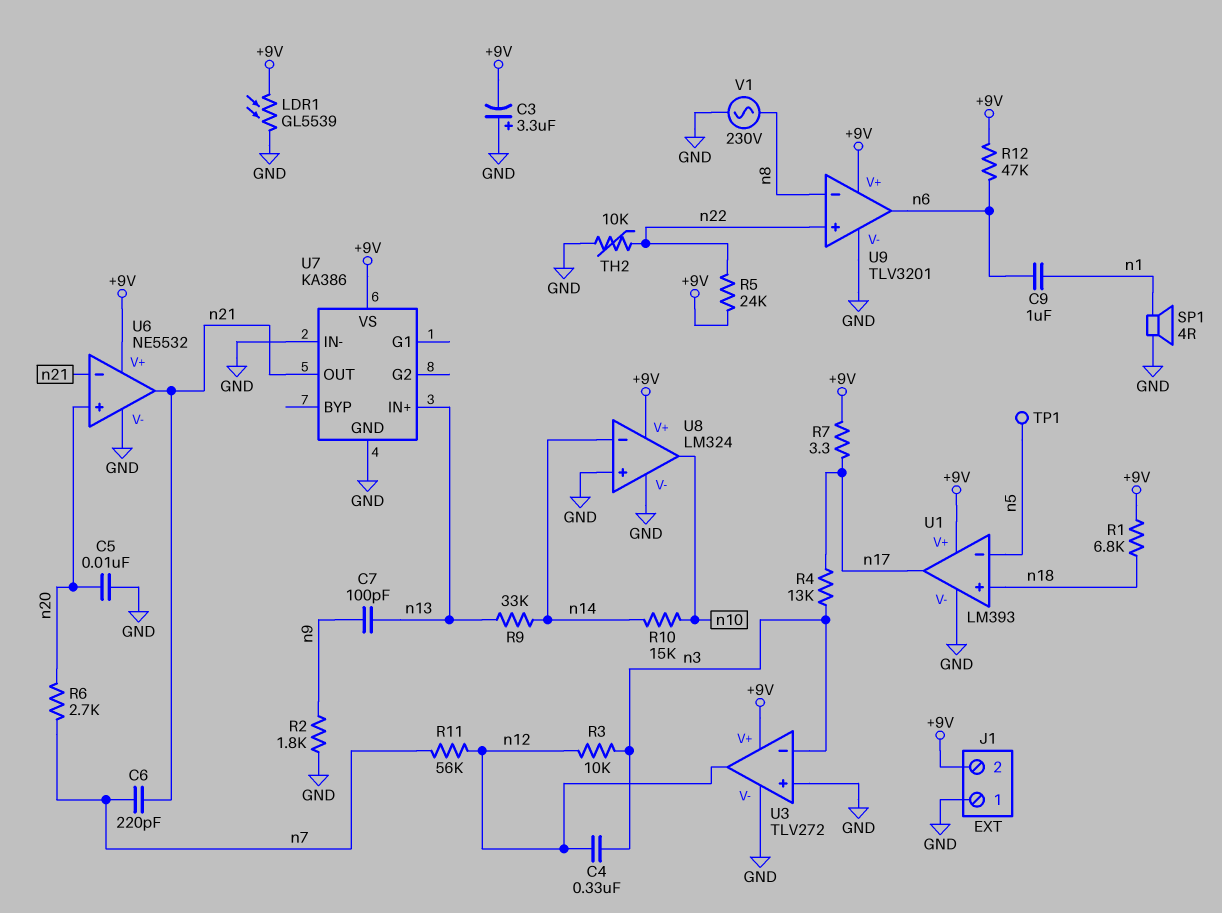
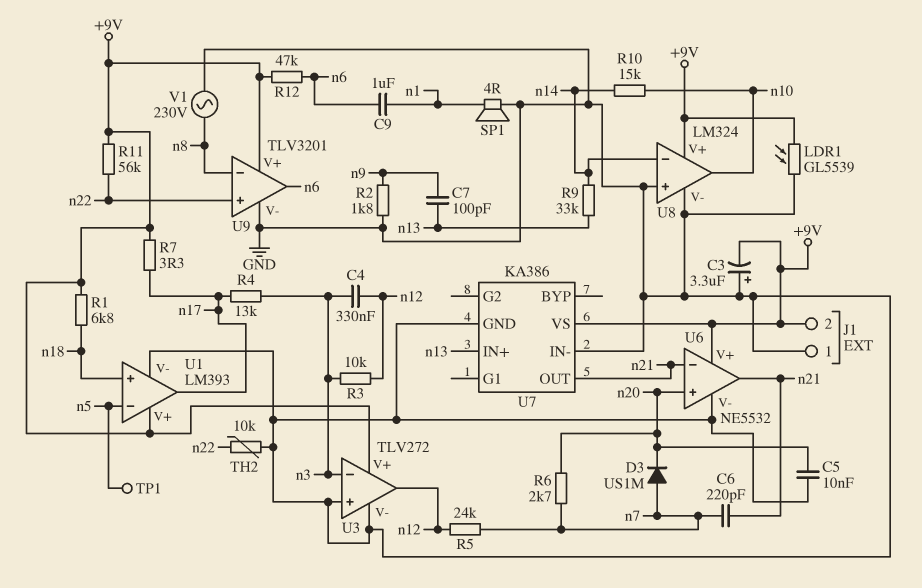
D3: none -> diode US1M (A n7, K n20)
R5: 24k (+9V, n22) -> 24k (n7, n12)
R11: 56k (n7, n12) -> 56k (+9V, n22)

